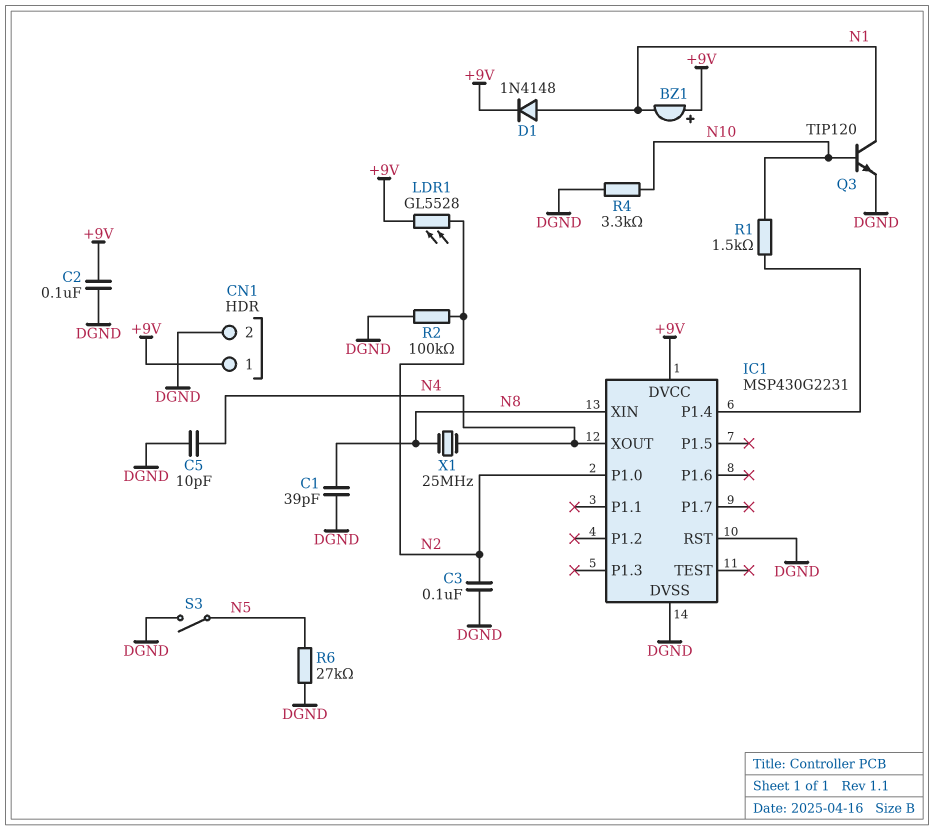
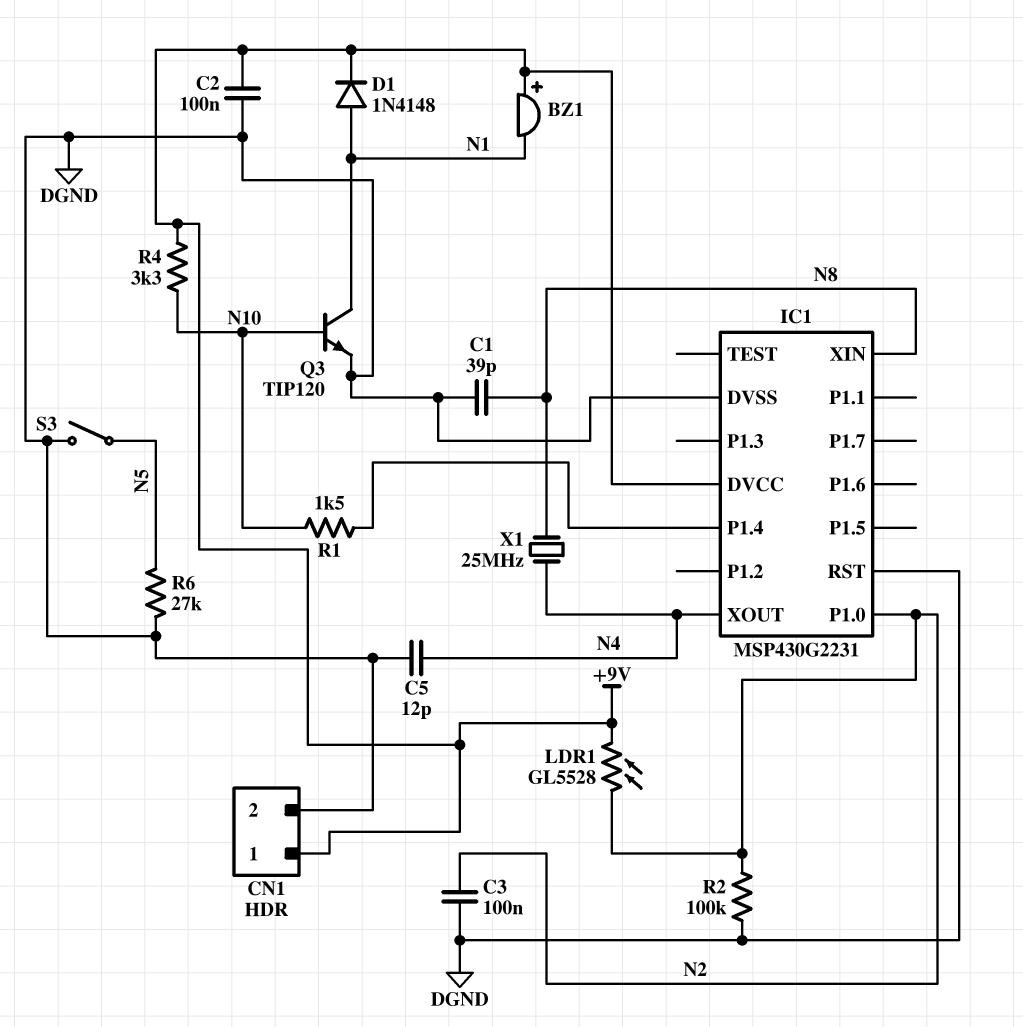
C5: 10pF (DGND, N4) -> 12pF (DGND, N4)
R4: 3.3k (DGND, N10) -> 3.3k (+9V, N10)

